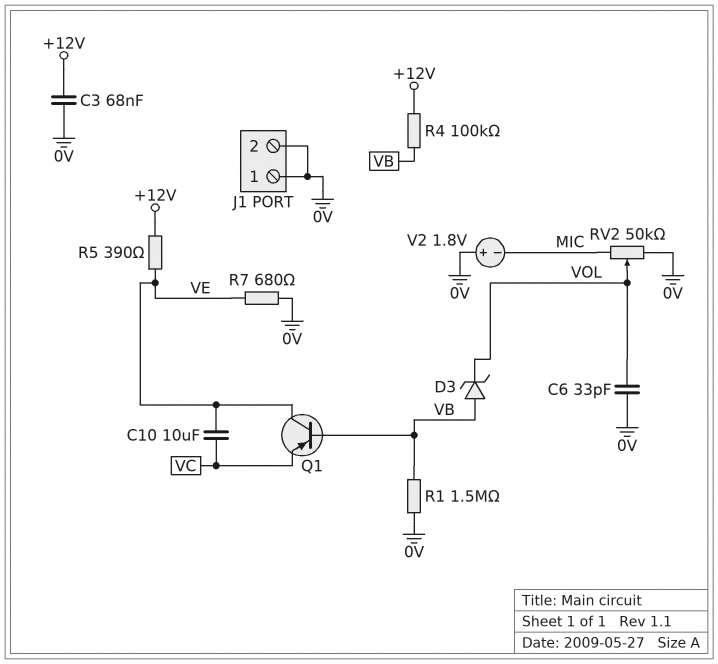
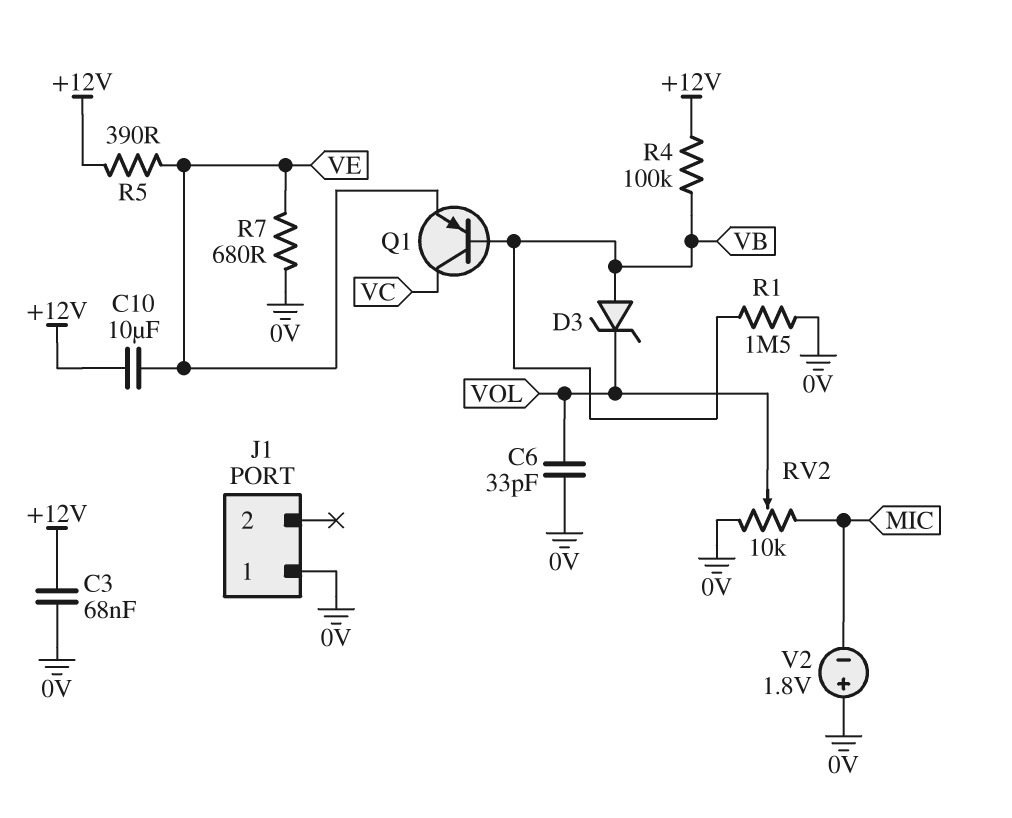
C10: 10uF (VC, VE) -> 10uF (+12V, VE)
J1 pin 2: 0V -> none
Q1: PNP (B VB, C VE, E VC) -> PNP (B VB, C VC, E VE)
RV2: 50k (0V, MIC, wiper VOL) -> 10k (0V, MIC, wiper VOL)

